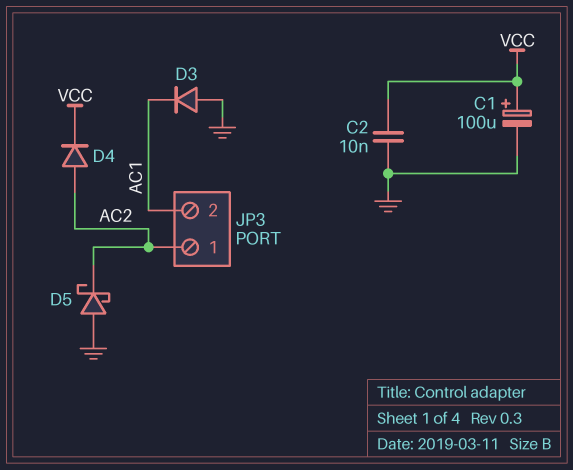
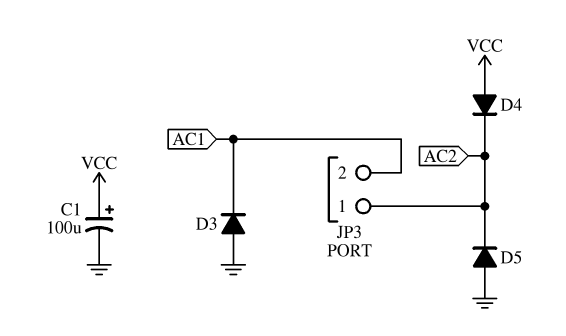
C2: 10nF (GND, VCC) -> none
D4: diode (A AC2, K VCC) -> diode (A VCC, K AC2)
D5: schottky (A GND, K AC2) -> diode (A GND, K AC2)

